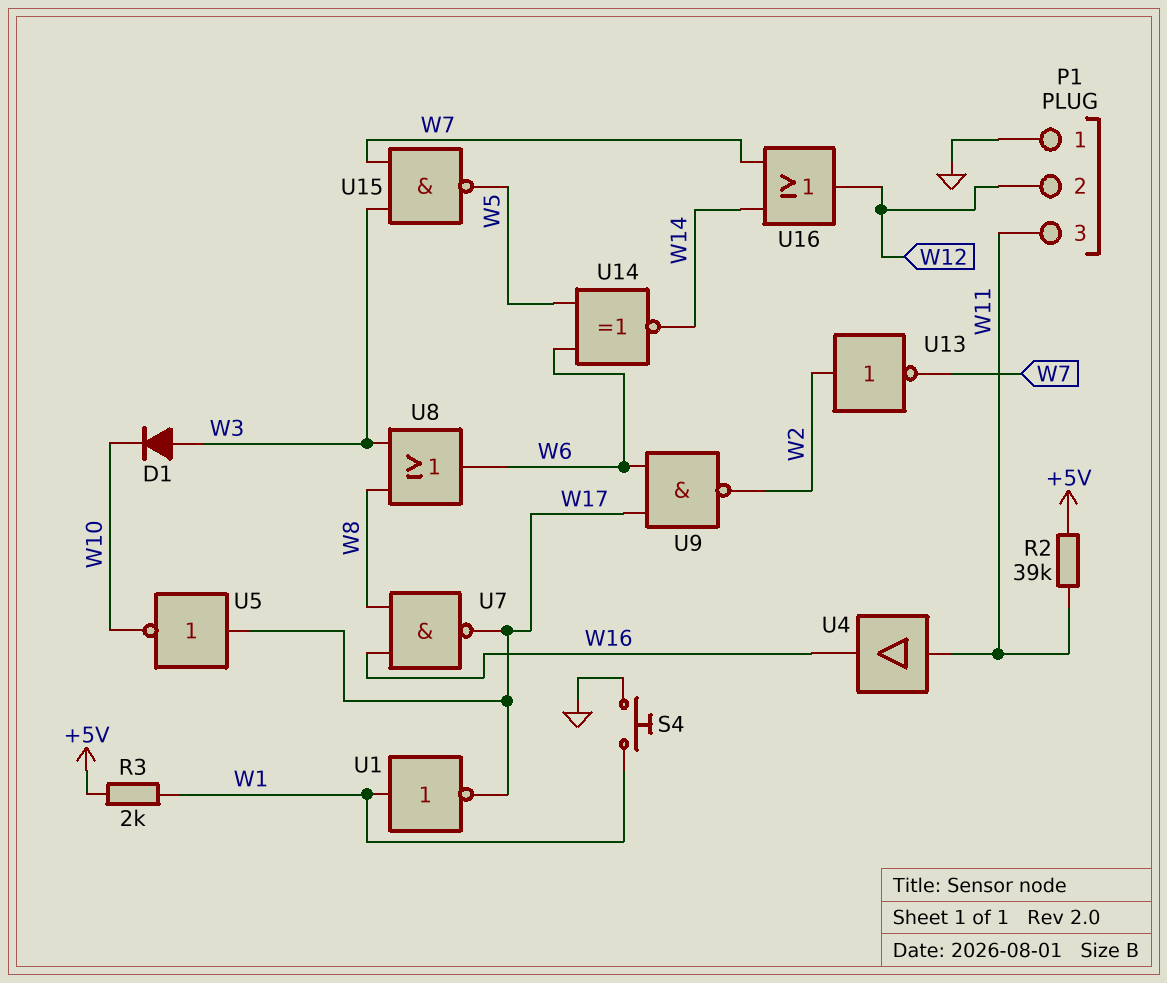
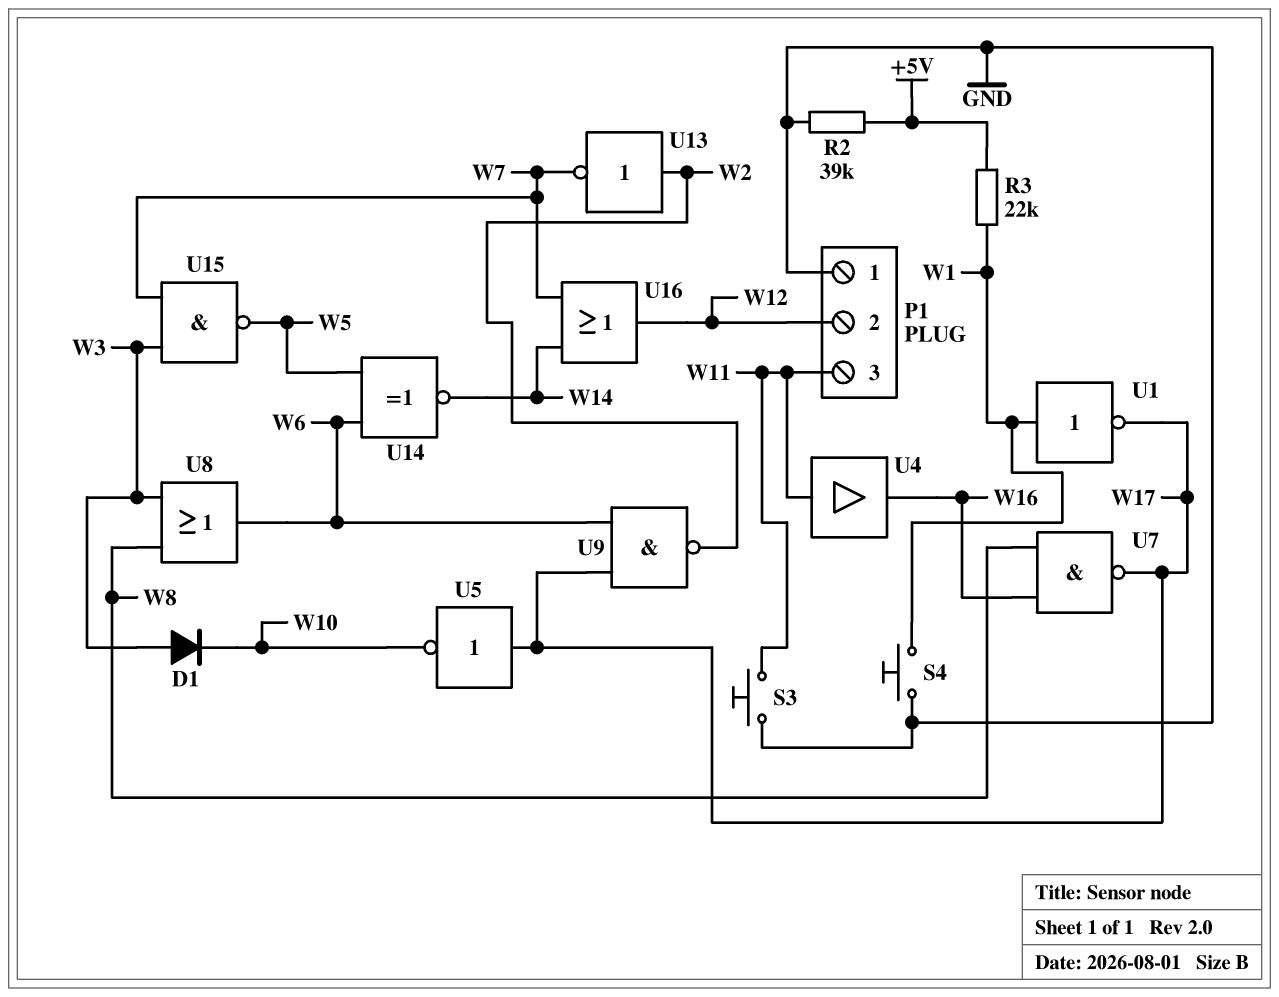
R2: 39k (+5V, W11) -> 39k (+5V, GND)
R3: 2k (+5V, W1) -> 22k (+5V, W1)
S3: none -> button (GND, W11)

